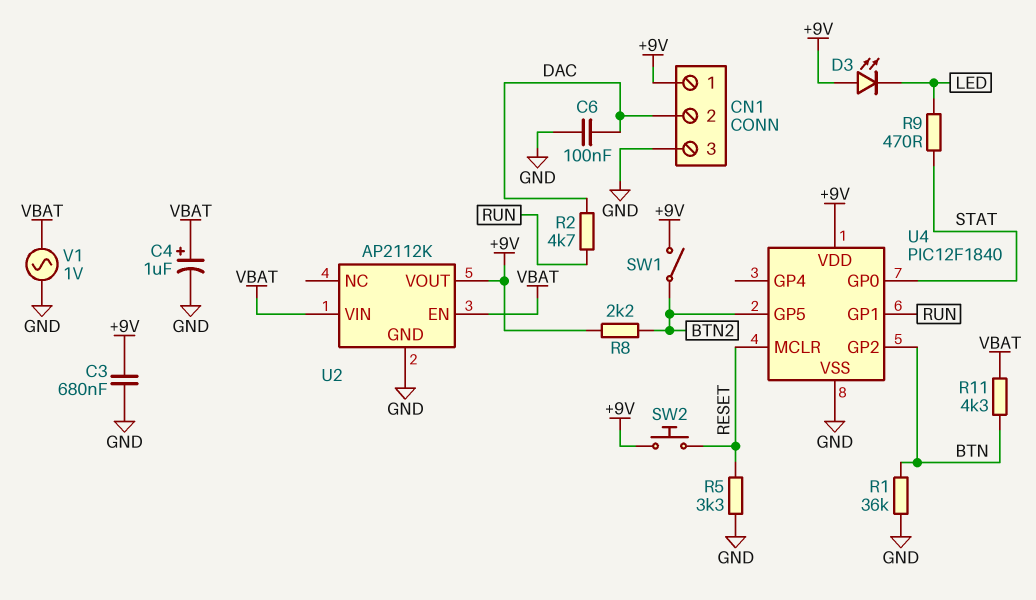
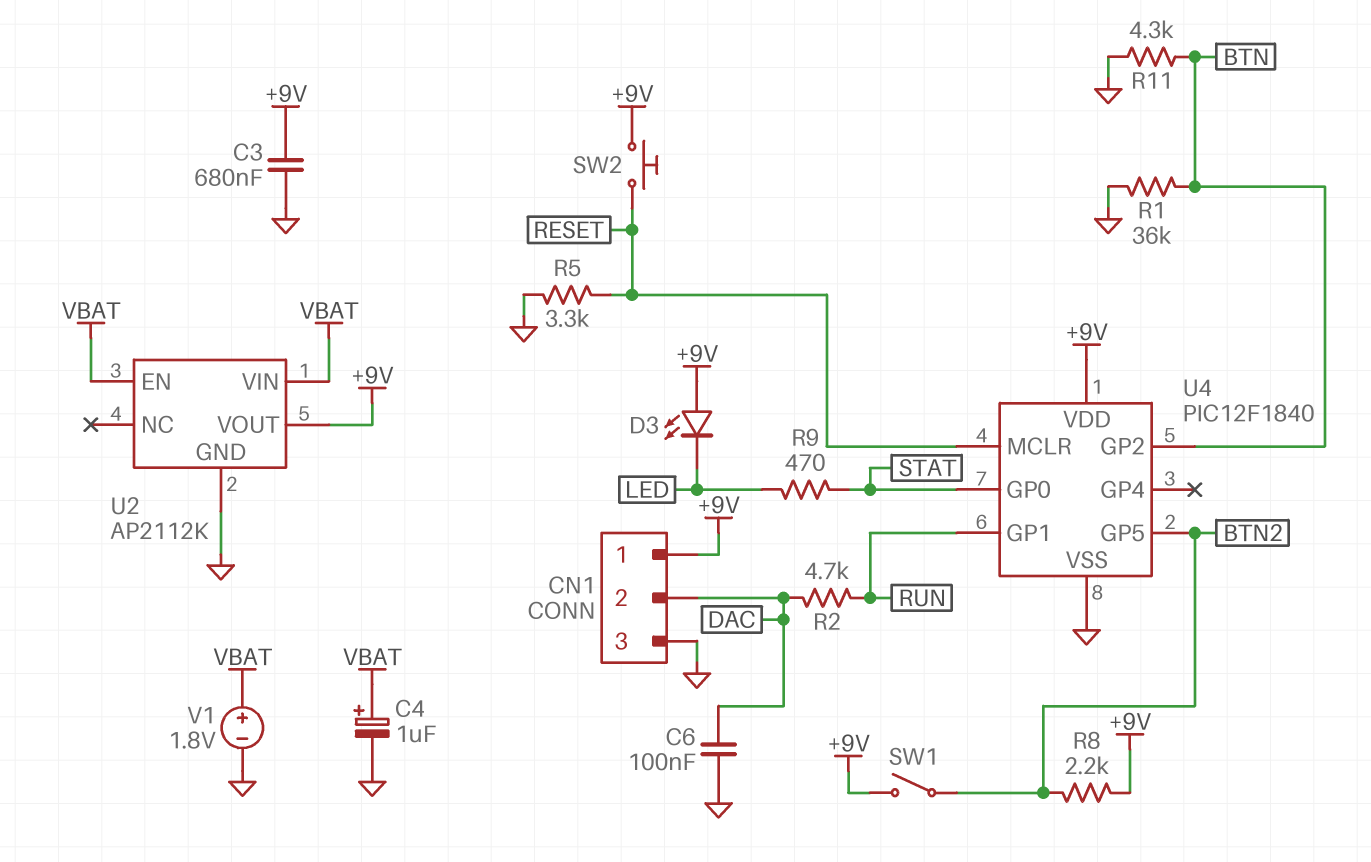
R11: 4.3k (BTN, VBAT) -> 4.3k (BTN, GND)
V1: AC 1V (GND, VBAT) -> 1.8V (plus VBAT, minus GND)

